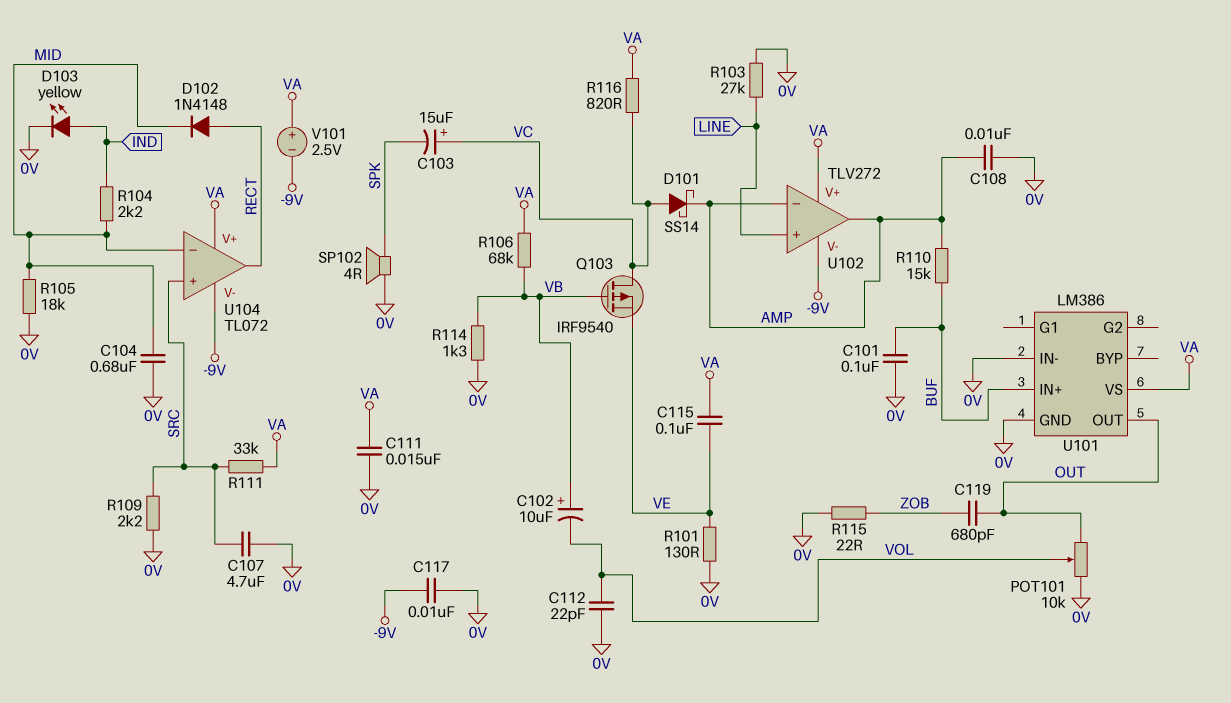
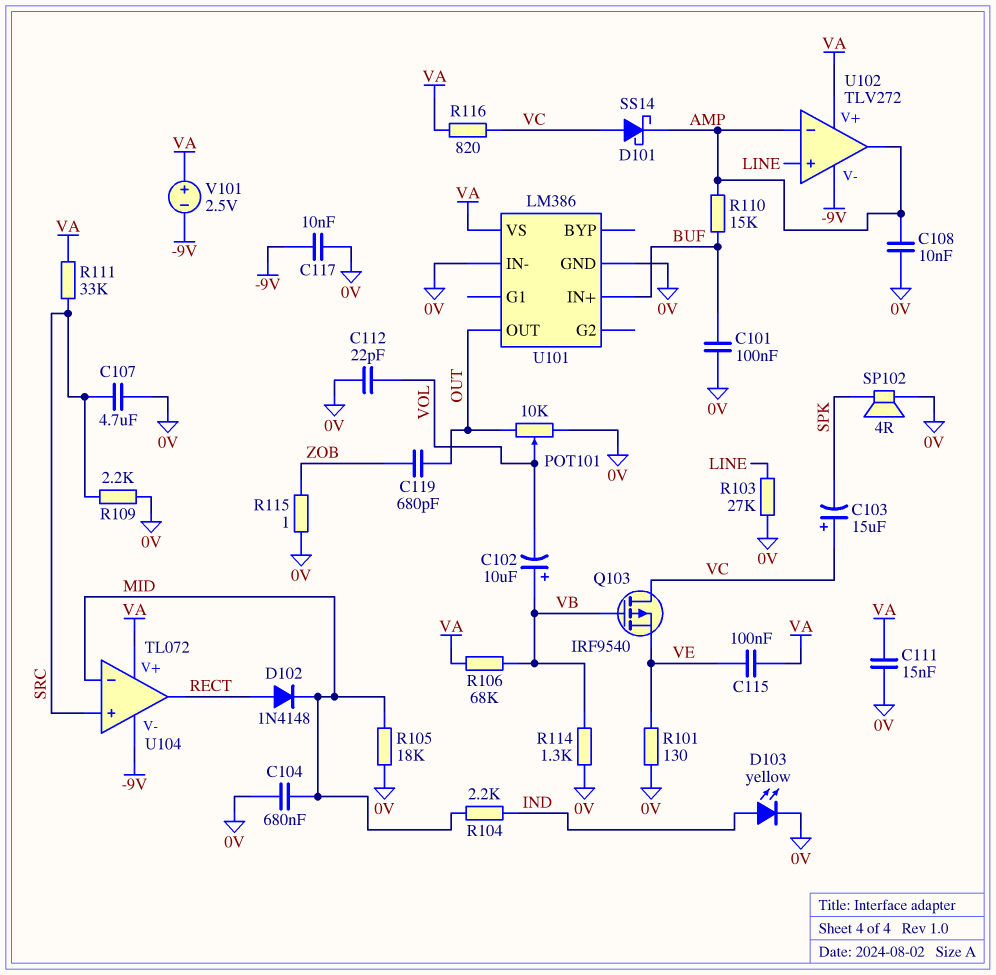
R115: 22 (0V, ZOB) -> 1 (0V, ZOB)

